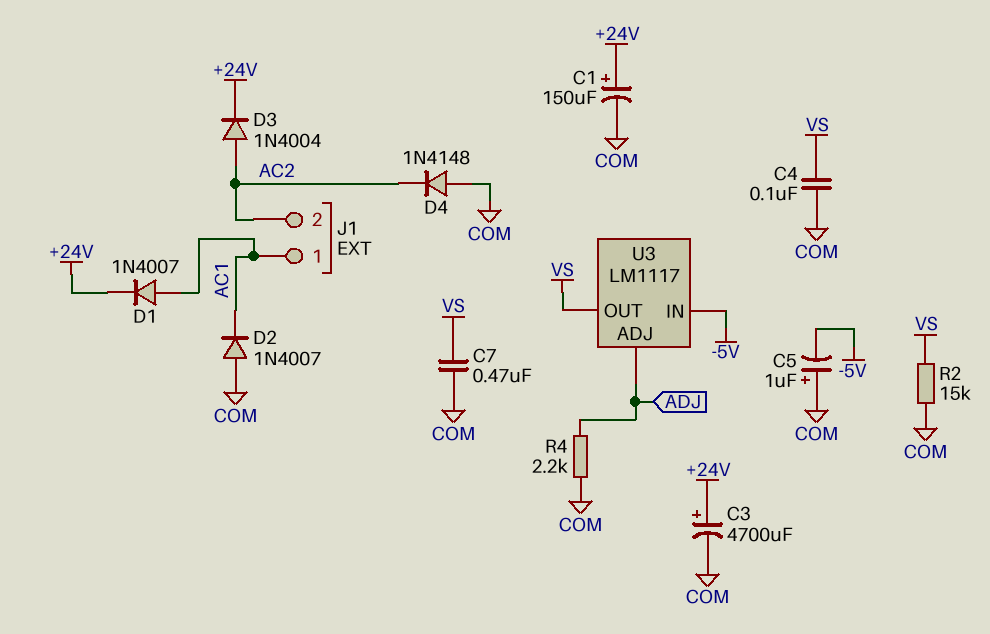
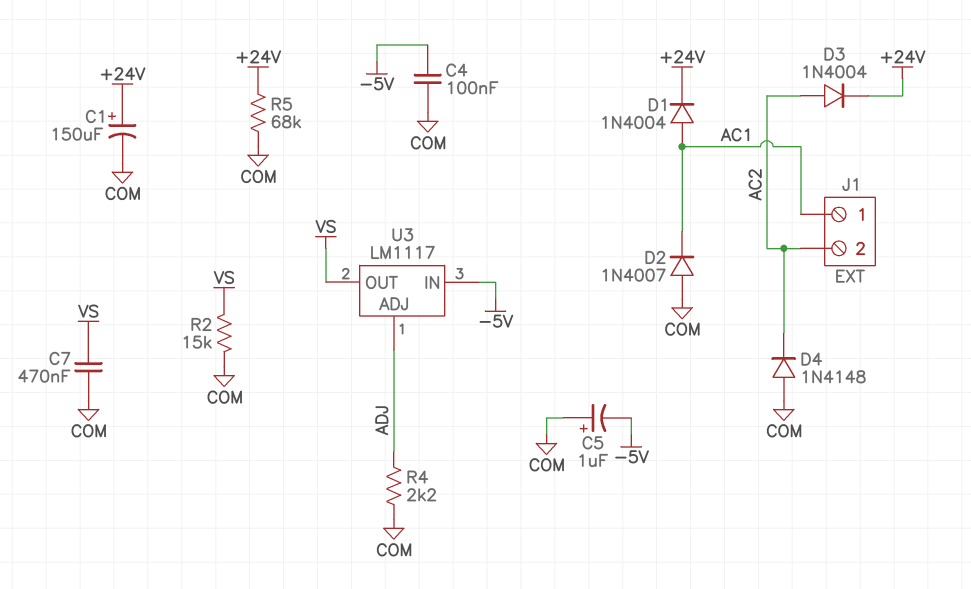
C3: 4700uF (plus +24V, minus COM) -> none
C4: 100nF (COM, VS) -> 100nF (-5V, COM)
D1: diode 1N4007 (A AC1, K +24V) -> diode 1N4004 (A AC1, K +24V)
R5: none -> 68k (+24V, COM)

